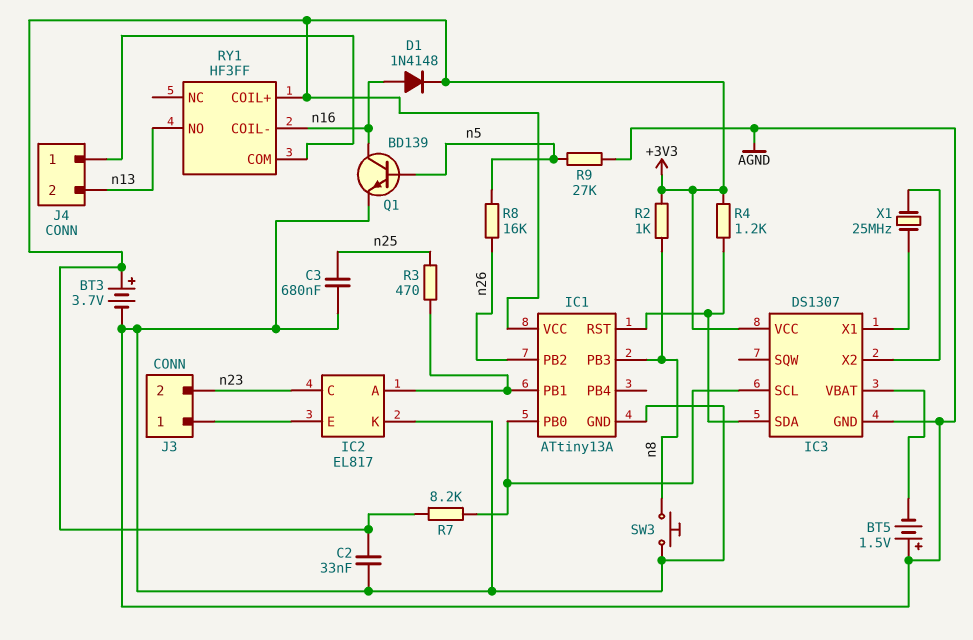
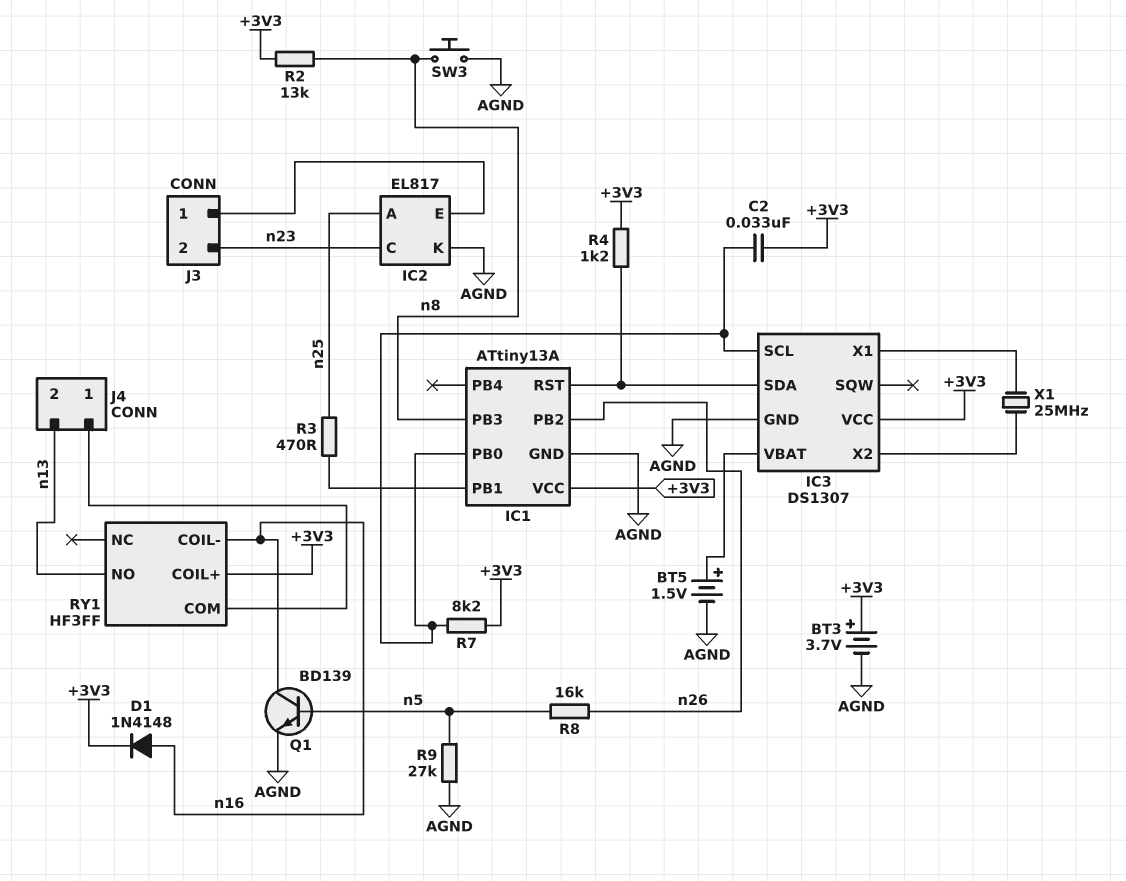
BT5: 1.5V (plus AGND, minus IC3/VBAT) -> 1.5V (plus IC3/VBAT, minus AGND)
C2: 33nF (+3V3, AGND) -> 33nF (+3V3, IC1/PB0)
C3: 680nF (AGND, n25) -> none
IC2 pin A: IC1/PB1 -> n25
R2: 1k (+3V3, n8) -> 13k (+3V3, n8)

